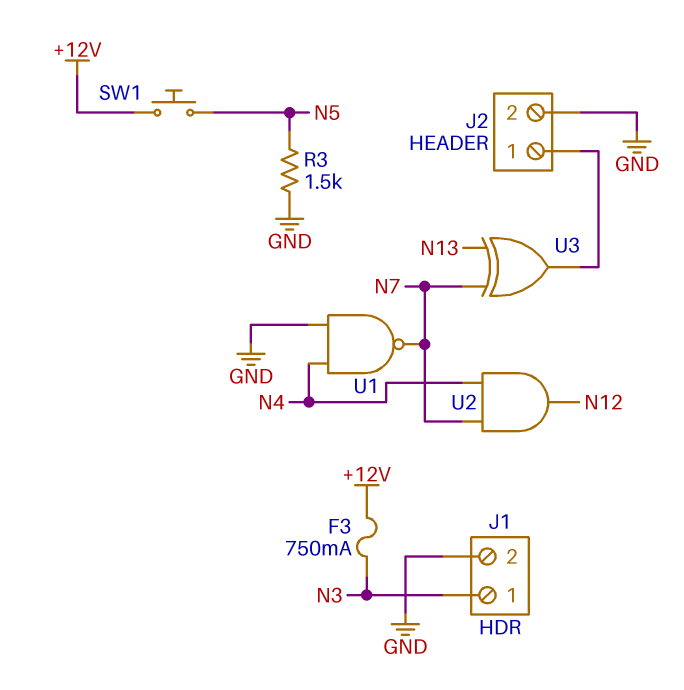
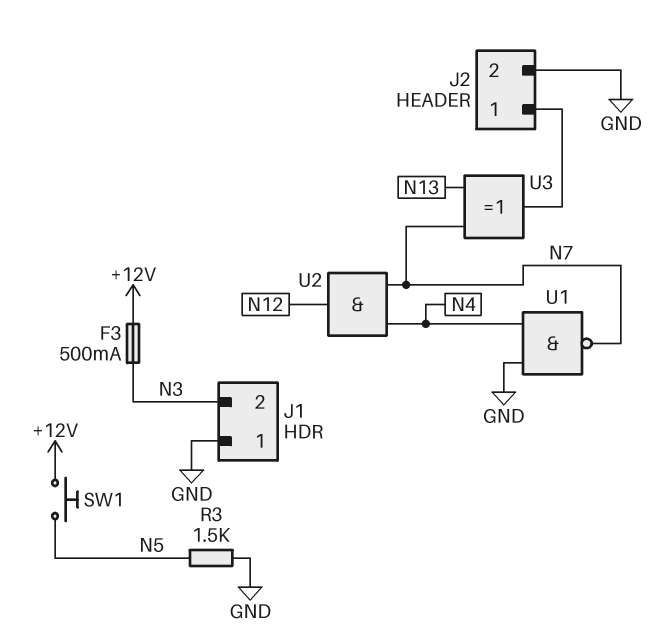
F3: 750mA (+12V, N3) -> 500mA (+12V, N3)
J1 pin 1: N3 -> GND
J1 pin 2: GND -> N3

